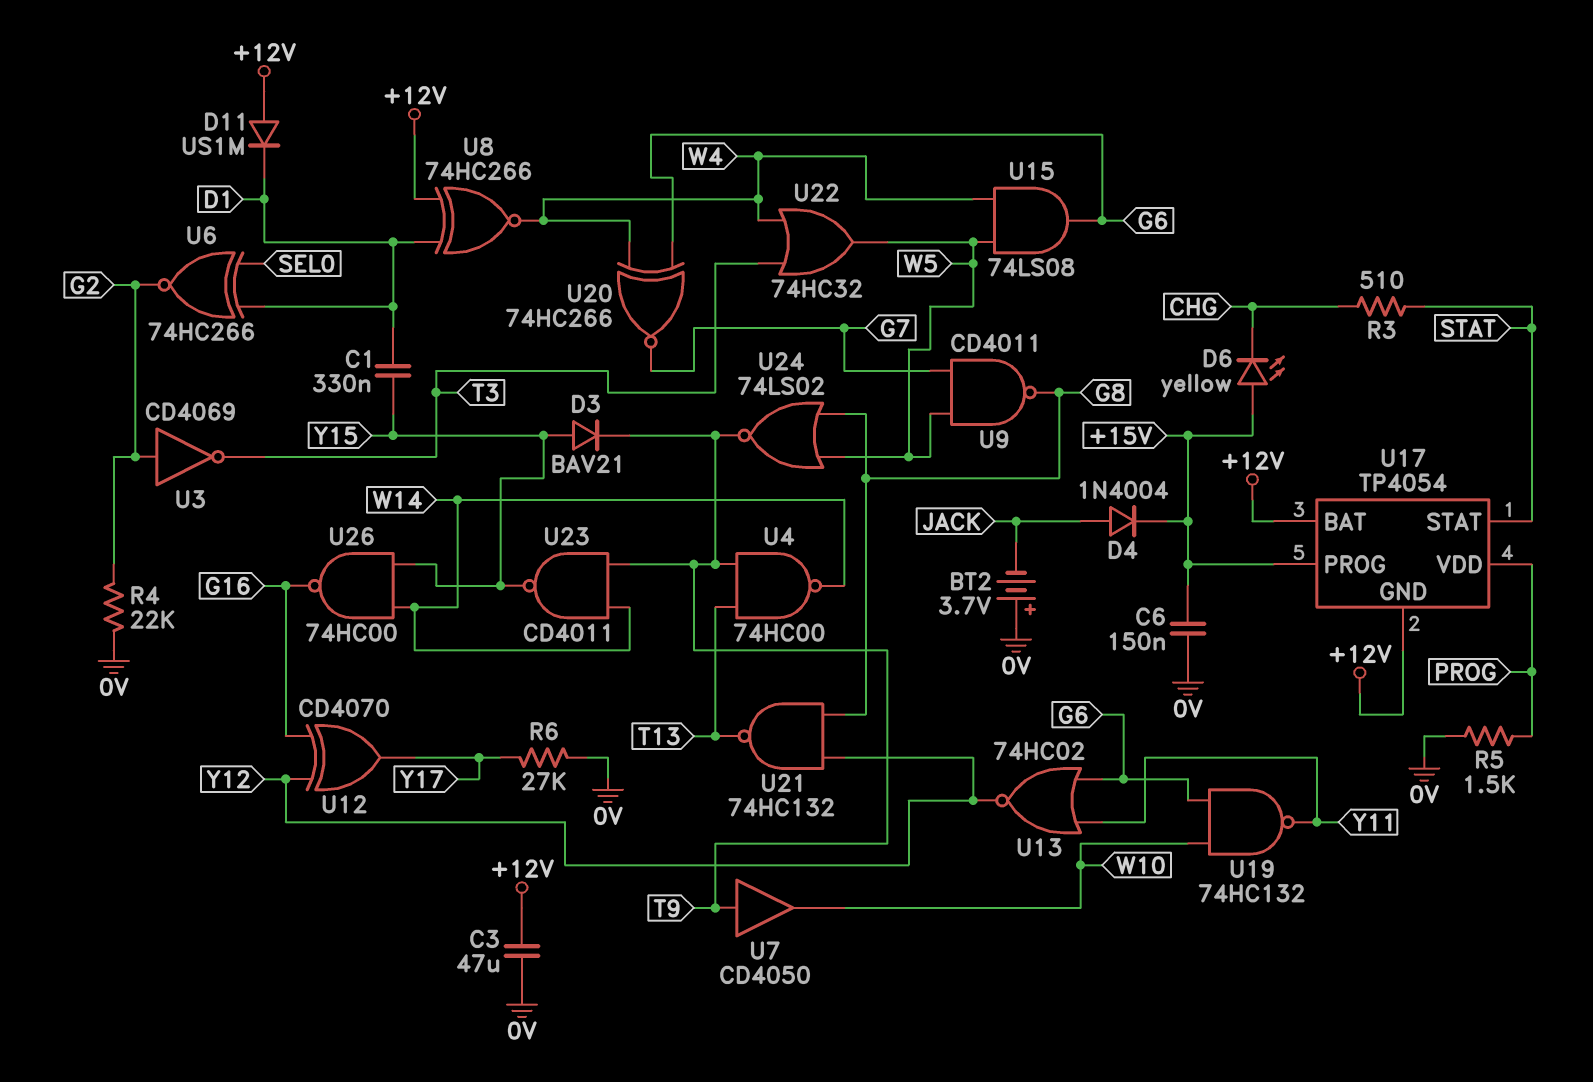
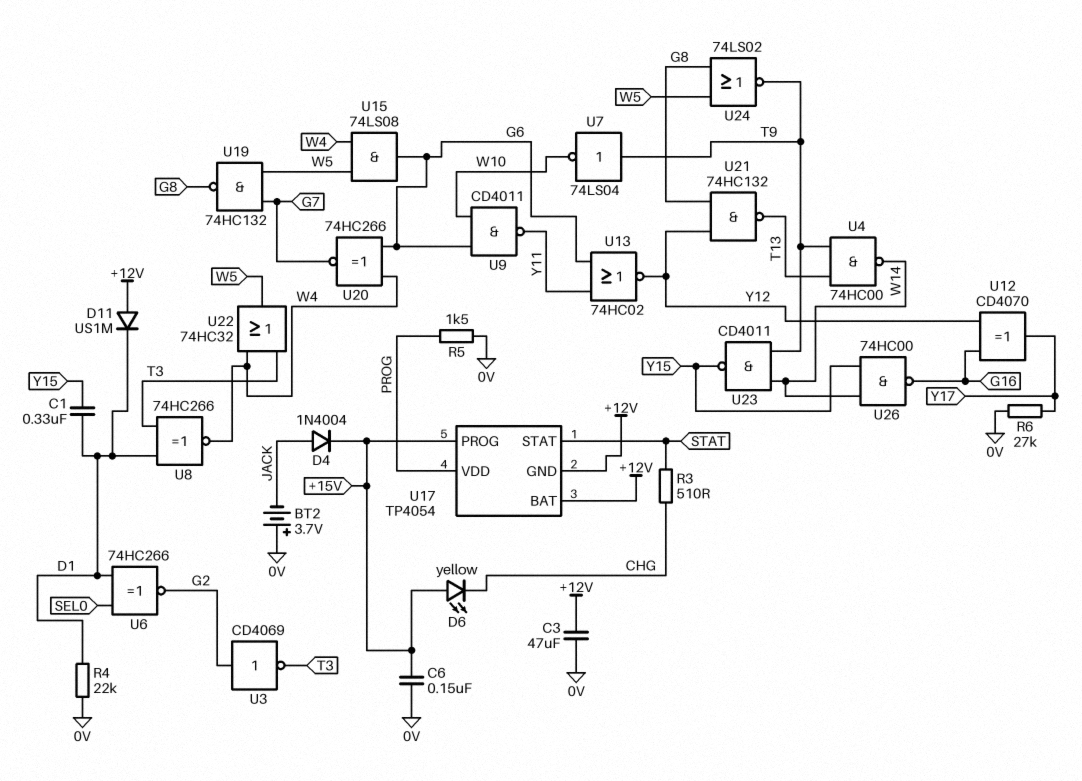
D3: diode BAV21 (A Y15, K T9) -> none
R4: 22k (0V, G2) -> 22k (0V, D1)
U7: buffer CD4050 (in T9, out W10) -> NOT 74LS04 (in T9, out W10)
U8: XNOR 74HC266 (in +12V, in D1, out W4) -> XNOR 74HC266 (in D1, in T3, out W4)
U9: NAND CD4011 (in G7, in W5, out G8) -> NAND CD4011 (in G6, in W10, out Y11)
U19: NAND 74HC132 (in G6, in W10, out Y11) -> NAND 74HC132 (in G7, in W5, out G8)

